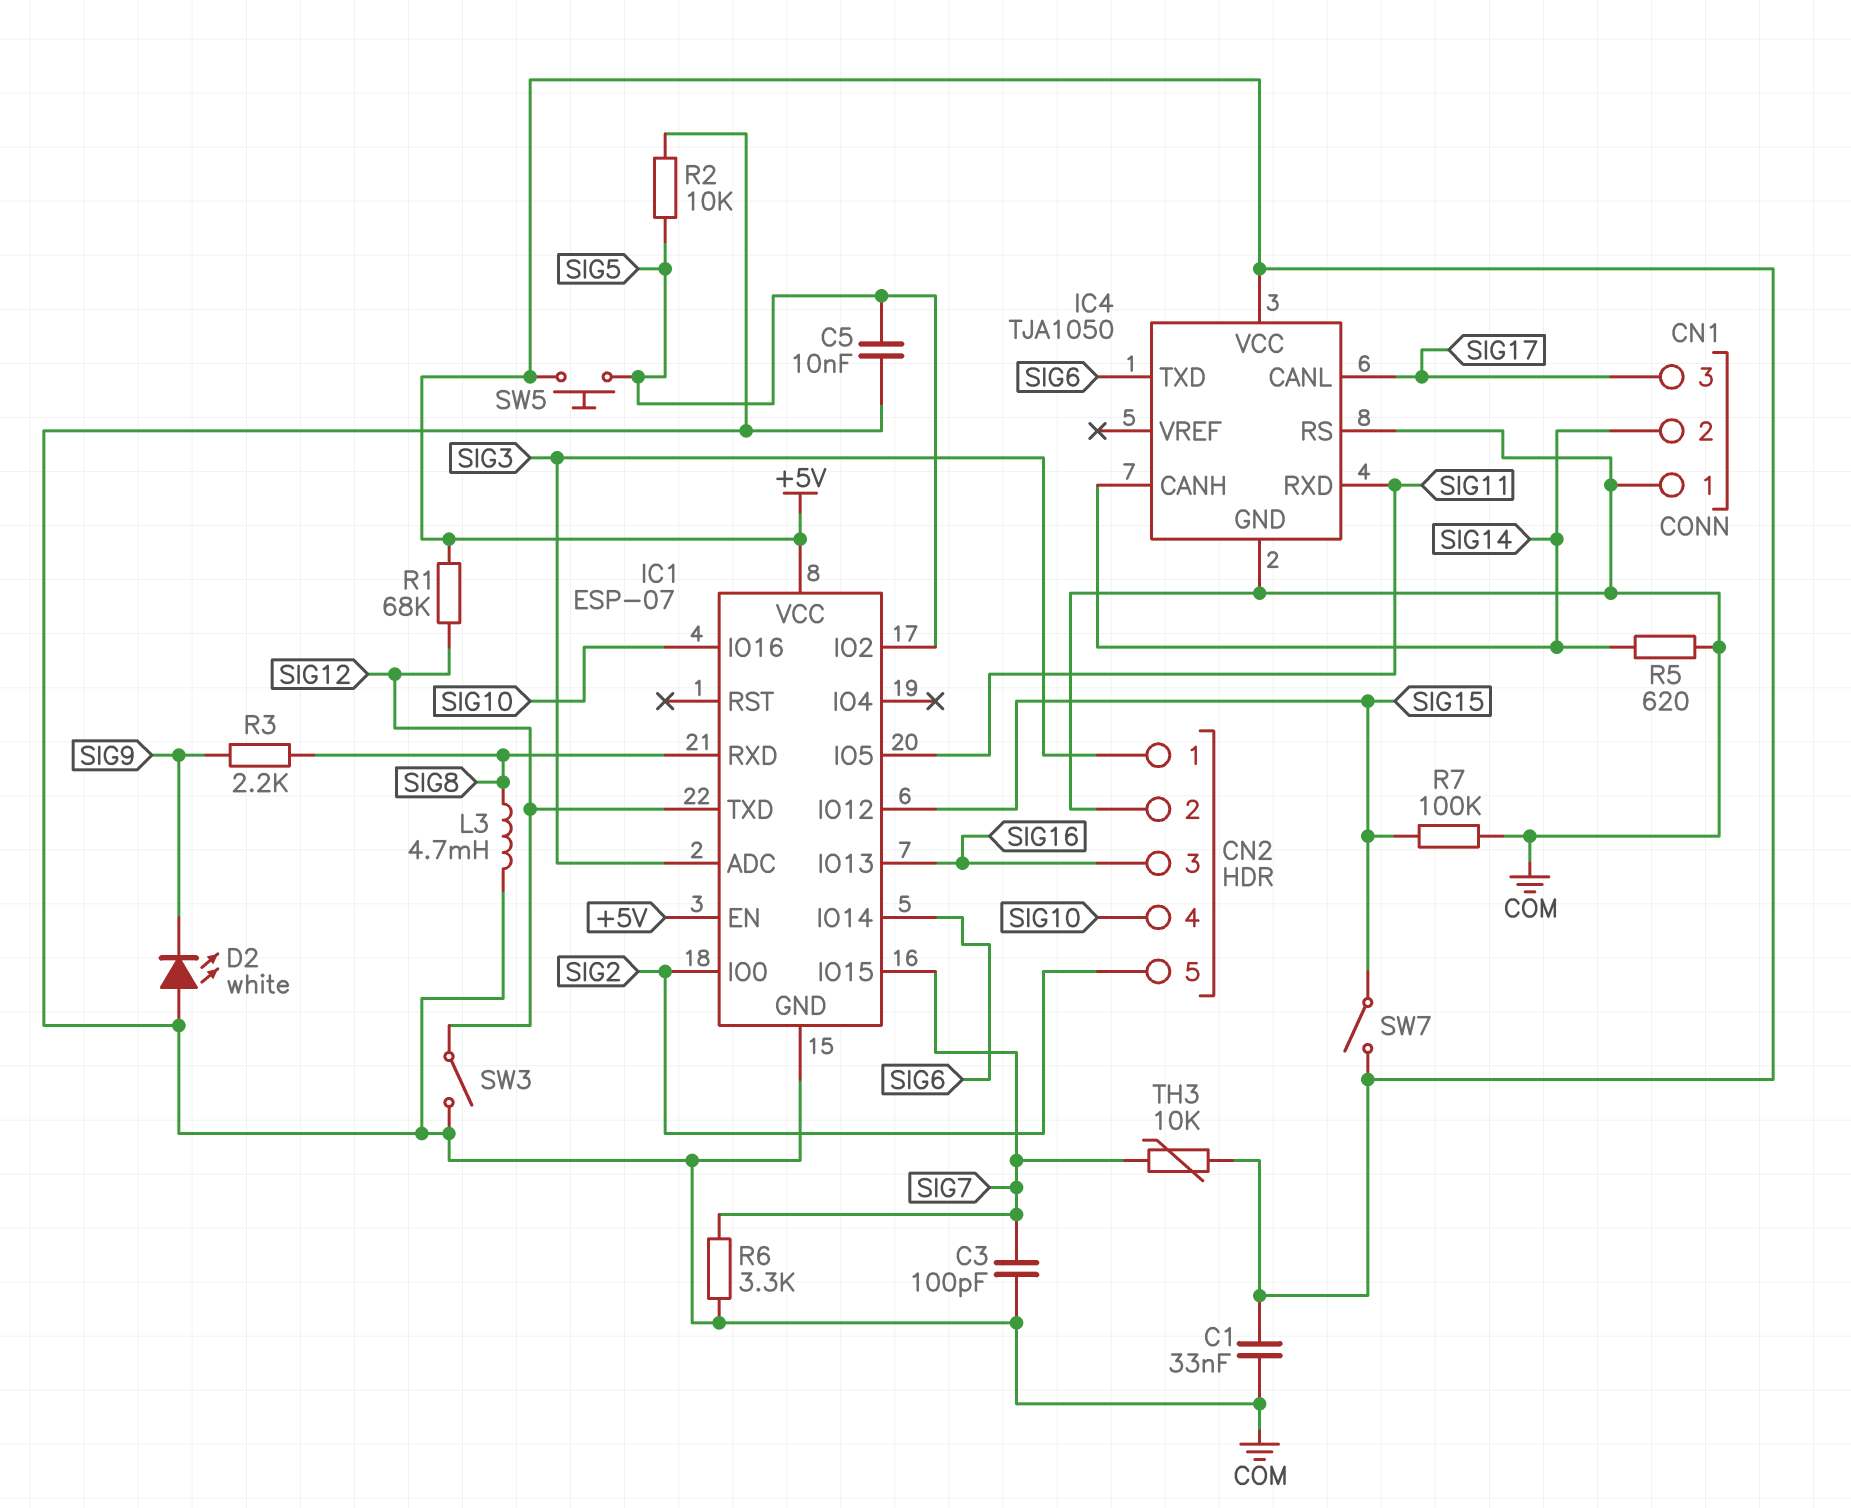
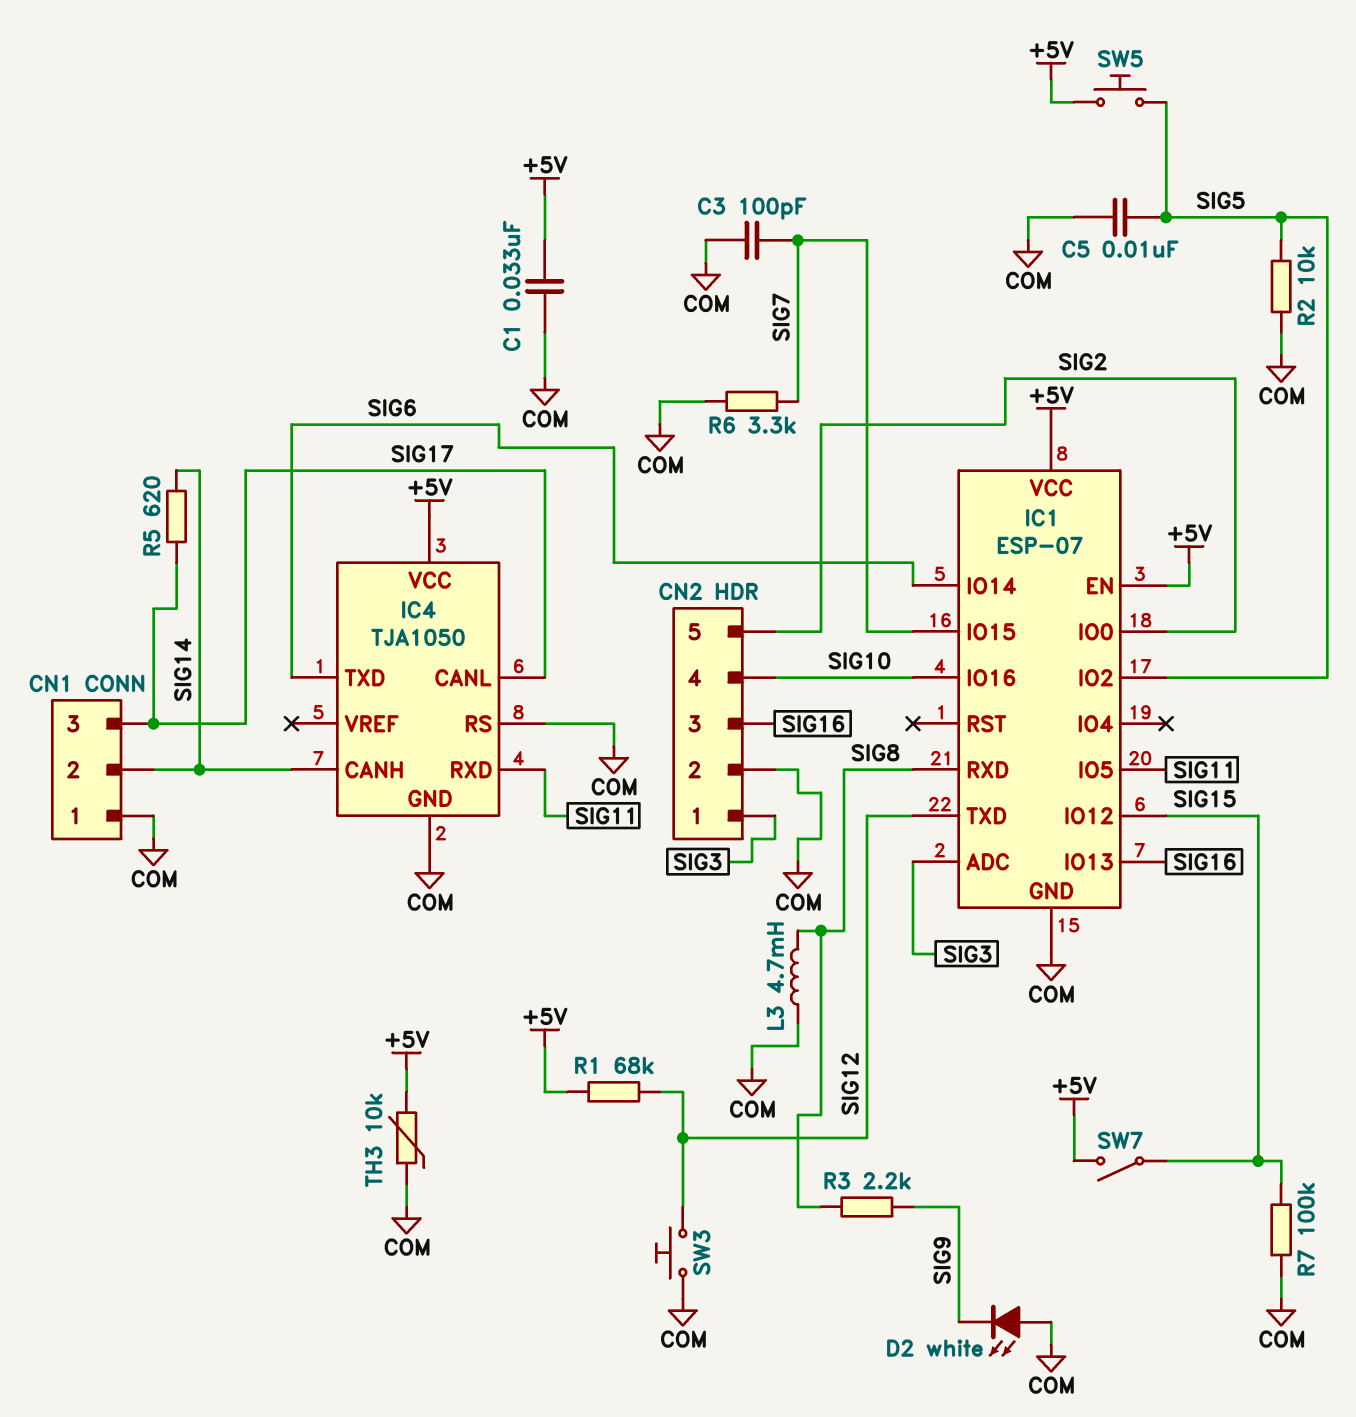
R5: 620 (COM, SIG14) -> 620 (SIG14, SIG17)
SW3: switch (COM, SIG12) -> button (COM, SIG12)
TH3: 10k (+5V, SIG7) -> 10k (+5V, COM)

